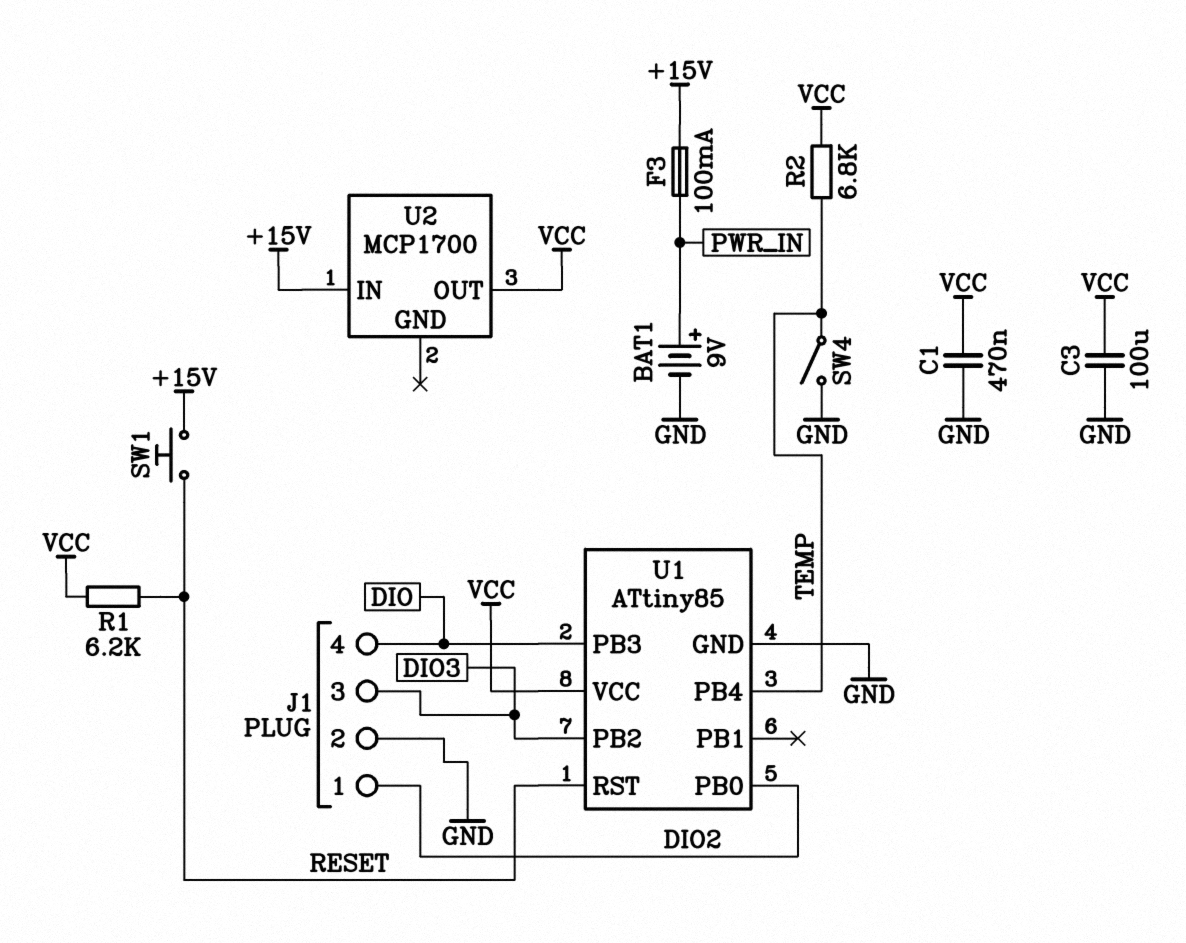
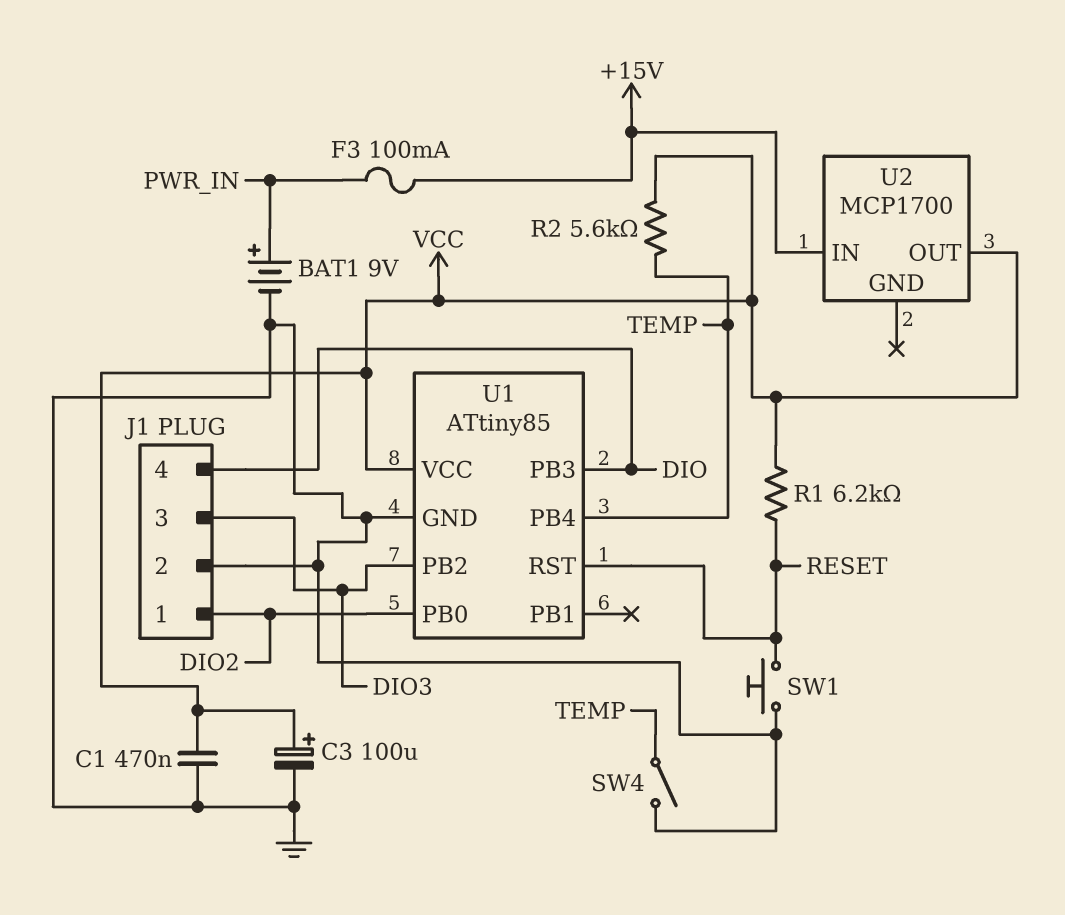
C3: 100uF (GND, VCC) -> 100uF (plus VCC, minus GND)
R2: 6.8k (TEMP, VCC) -> 5.6k (TEMP, VCC)
SW1: button (+15V, RESET) -> button (GND, RESET)

